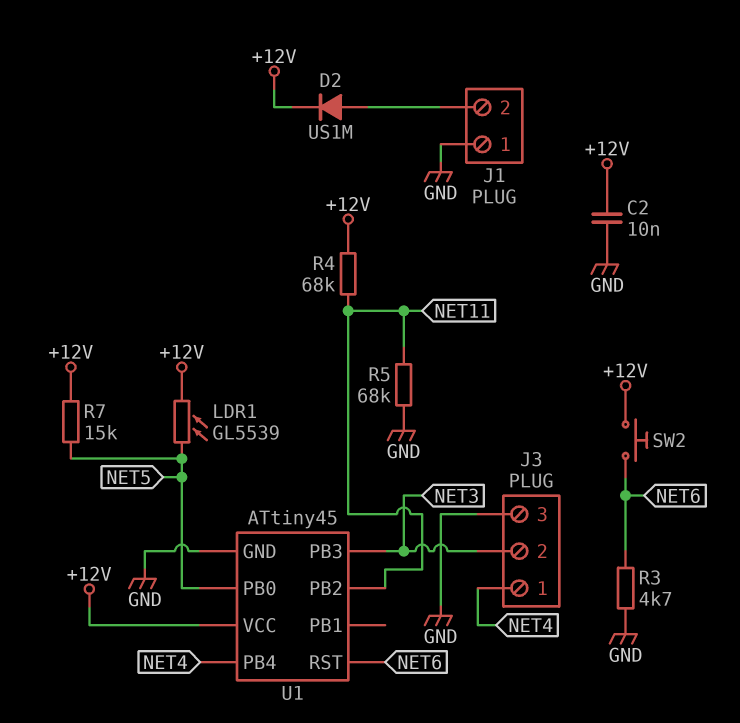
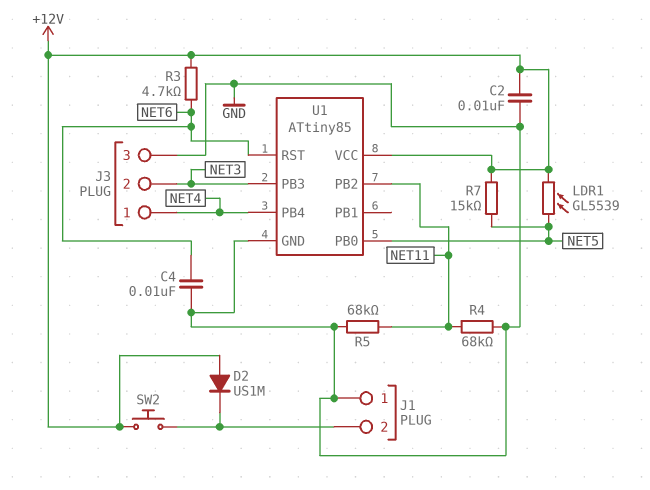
C4: none -> 10nF (GND, NET6)
D2: diode US1M (A J1/2, K +12V) -> diode US1M (A +12V, K J1/2)
R3: 4.7k (GND, NET6) -> 4.7k (+12V, NET6)
R4: 68k (+12V, NET11) -> 68k (GND, NET11)
SW2: button (+12V, NET6) -> button (+12V, J1/2)
U1: ATtiny45 -> ATtiny85

